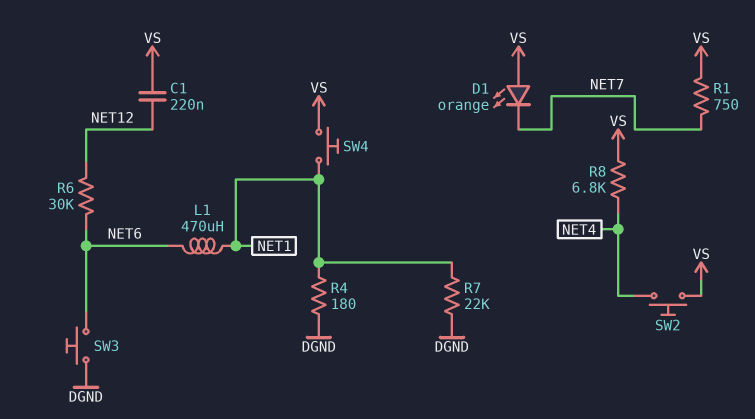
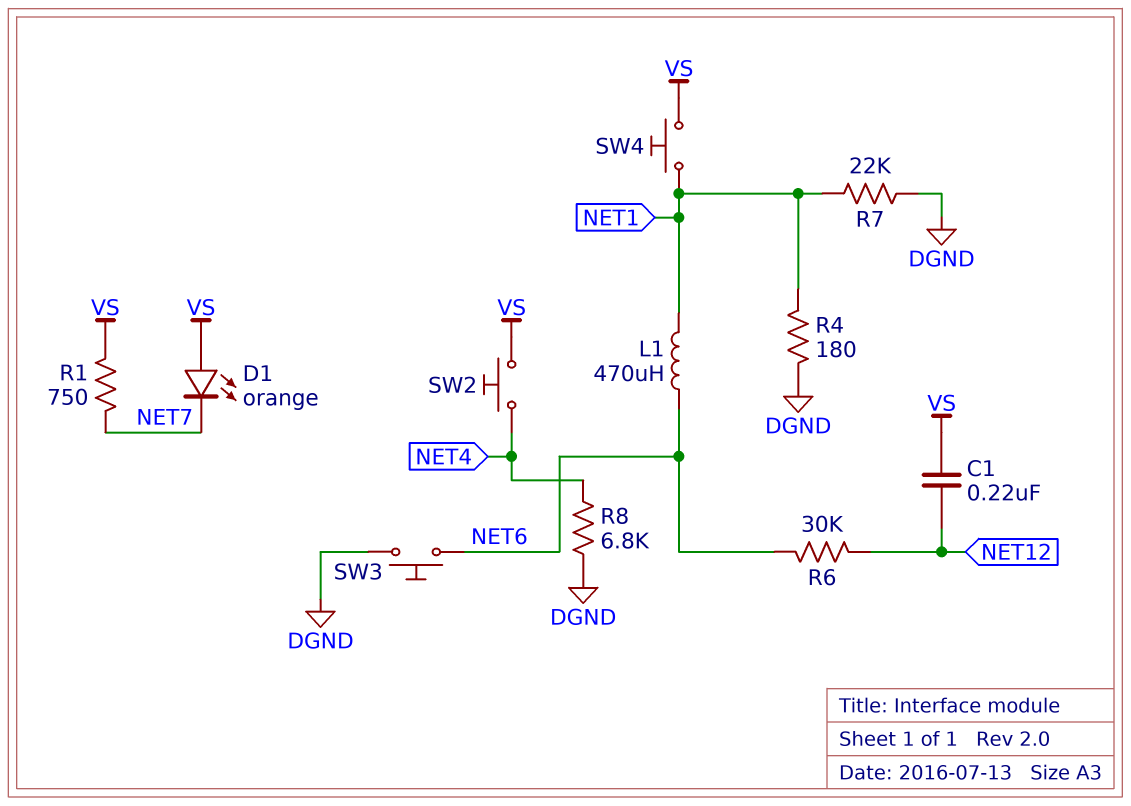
R8: 6.8k (NET4, VS) -> 6.8k (DGND, NET4)

